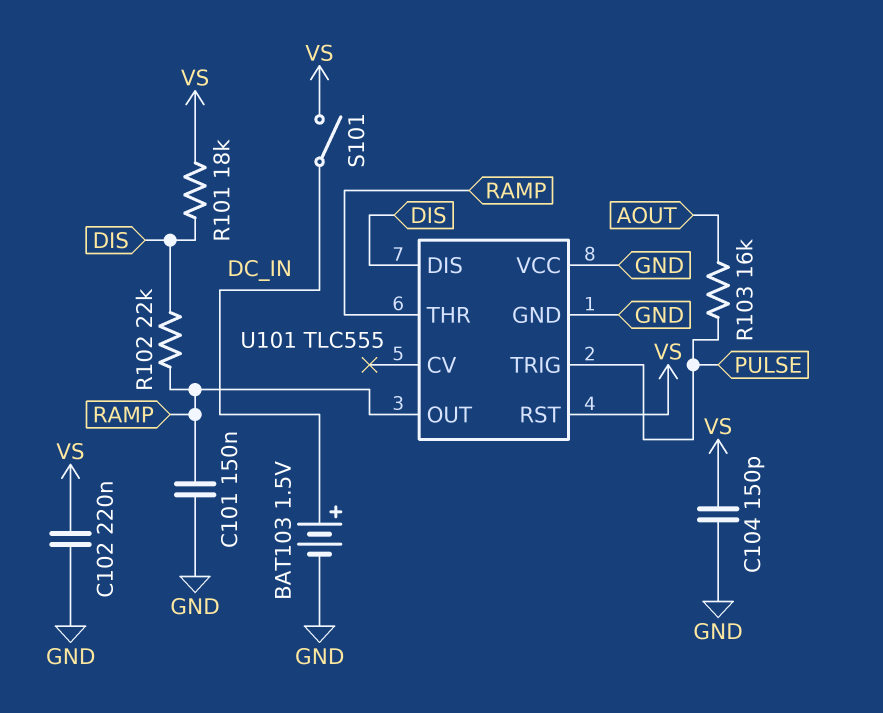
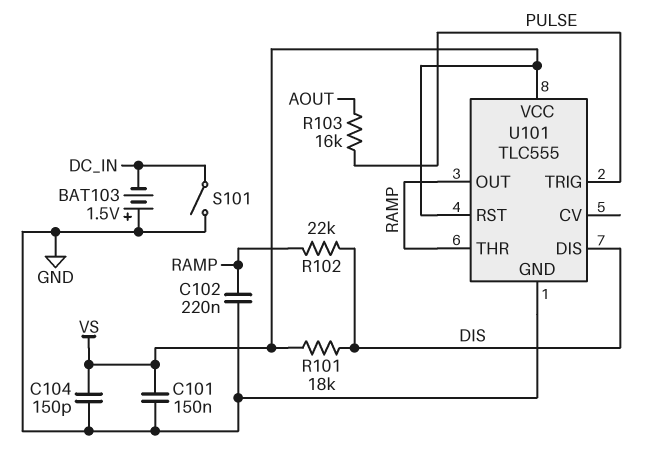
BAT103: 1.5V (plus DC_IN, minus GND) -> 1.5V (plus GND, minus DC_IN)
C101: 150nF (GND, RAMP) -> 150nF (GND, VS)
C102: 220nF (GND, VS) -> 220nF (GND, RAMP)
S101: switch (DC_IN, VS) -> switch (DC_IN, GND)
U101 pin VCC: GND -> VS

